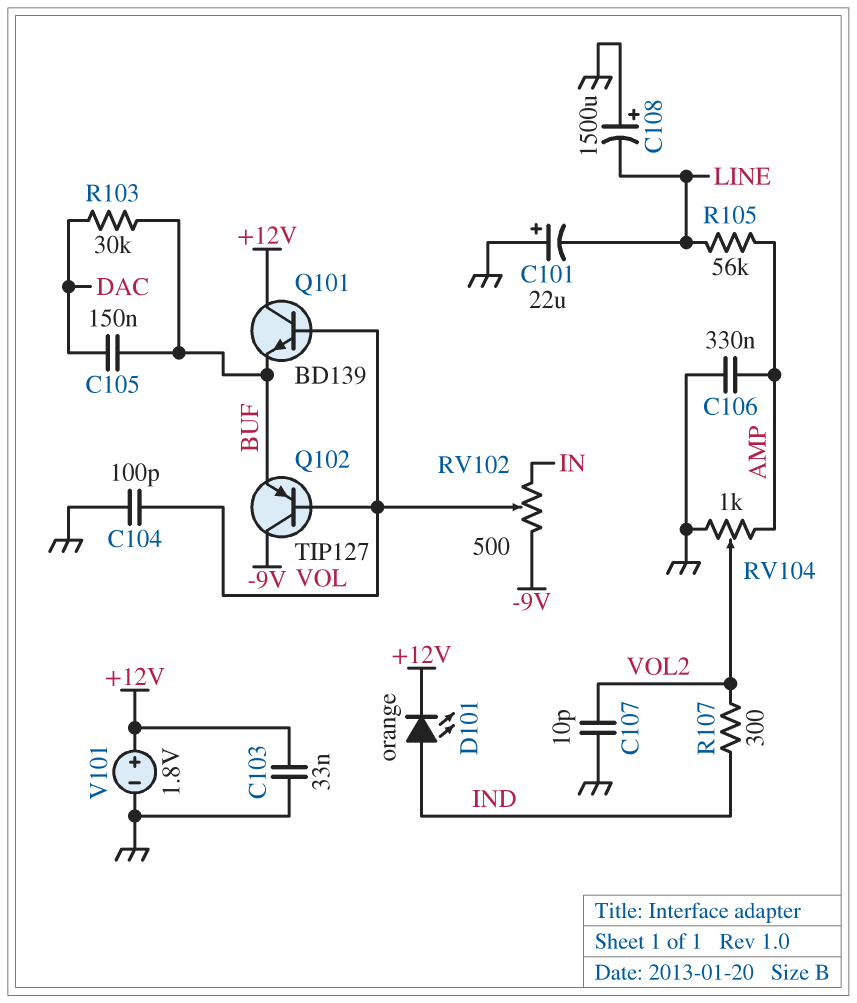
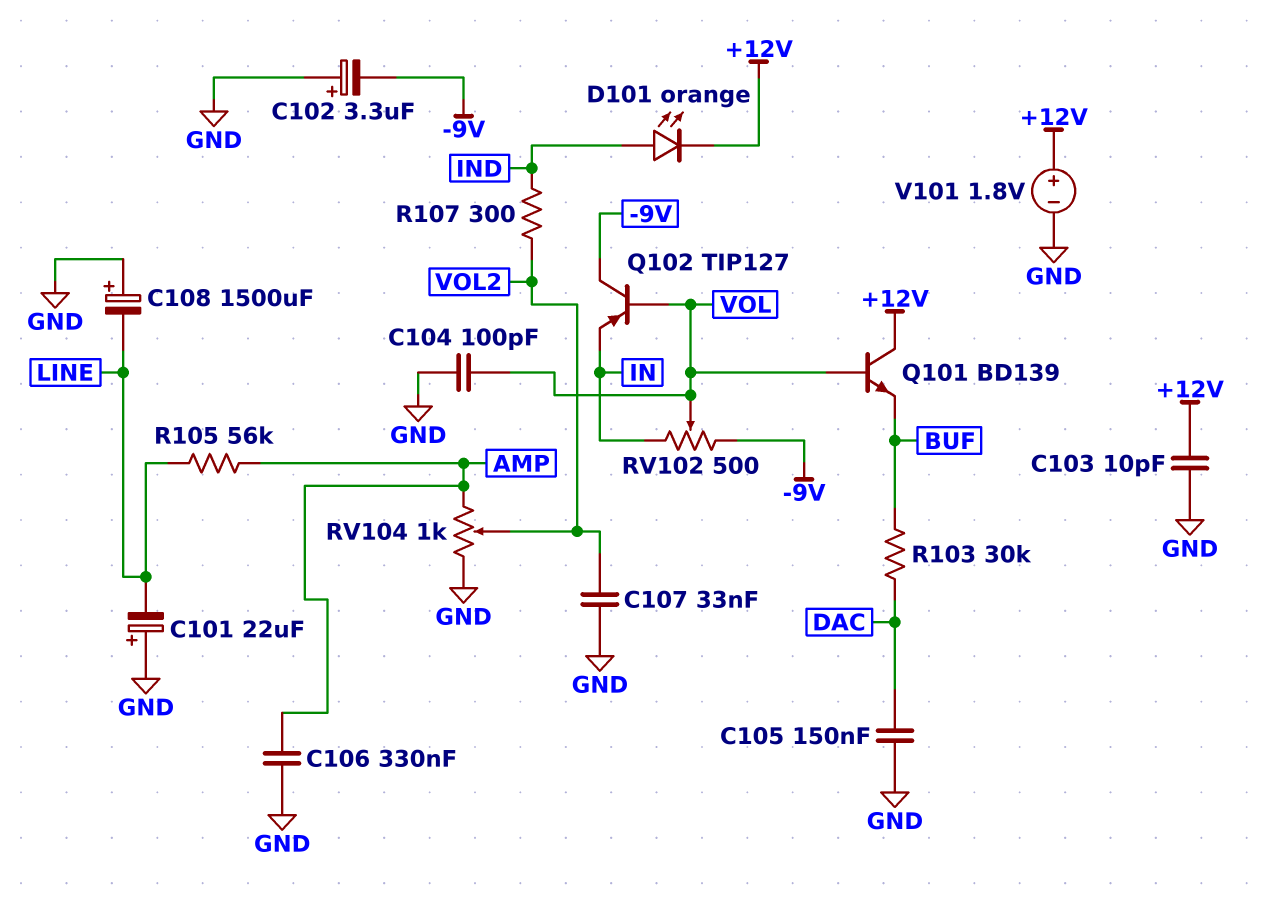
C102: none -> 3.3uF (plus GND, minus -9V)
C103: 33nF (+12V, GND) -> 10pF (+12V, GND)
C105: 150nF (BUF, DAC) -> 150nF (DAC, GND)
C107: 10pF (GND, VOL2) -> 33nF (GND, VOL2)
Q102: PNP TIP127 (B VOL, C -9V, E BUF) -> PNP TIP127 (B VOL, C -9V, E IN)

